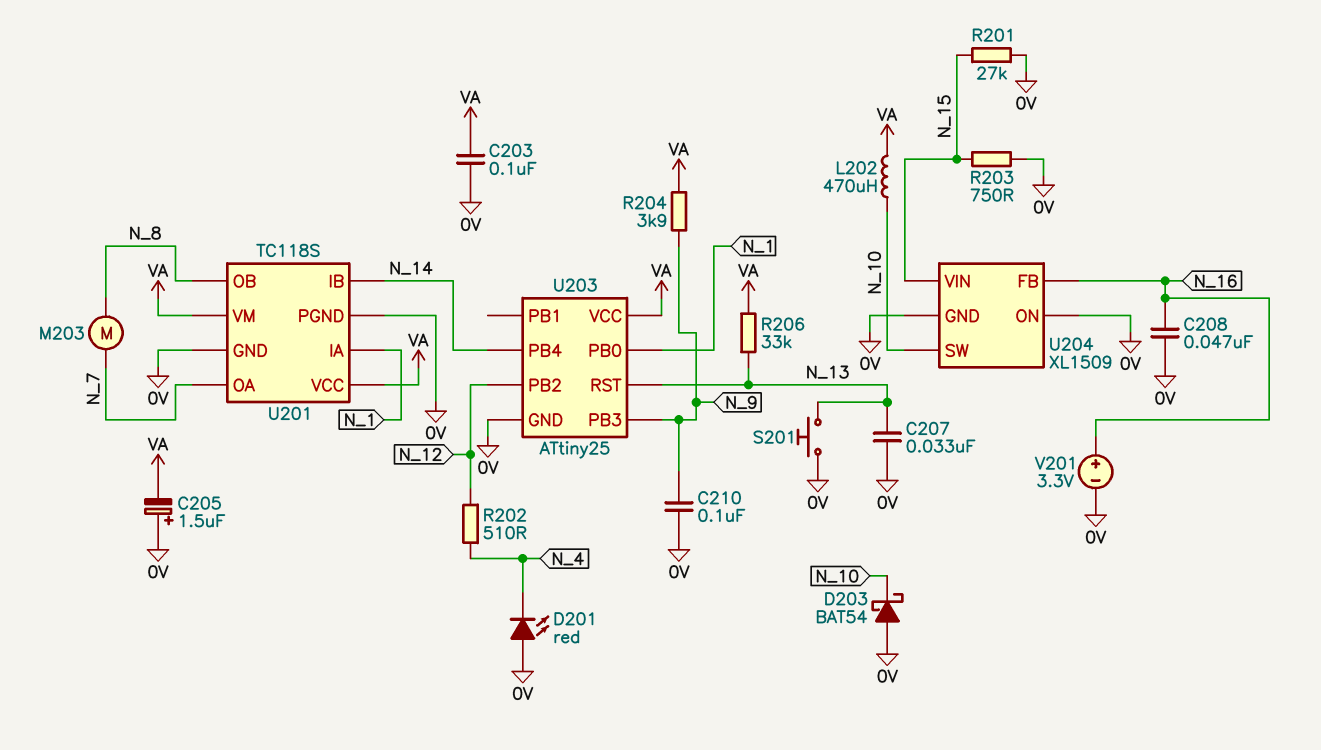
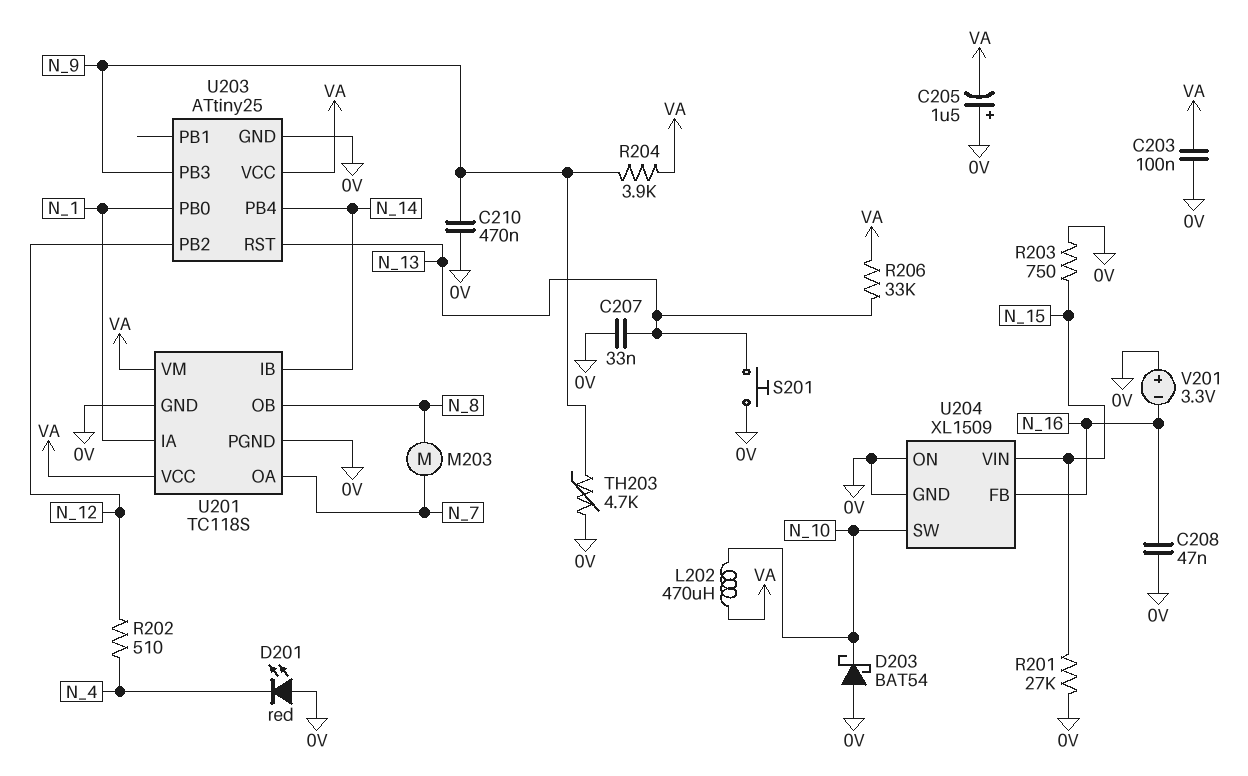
C210: 100nF (0V, N_9) -> 470nF (0V, N_9)
TH203: none -> 4.7k (0V, N_9)
V201: 3.3V (plus N_16, minus 0V) -> 3.3V (plus 0V, minus N_16)

